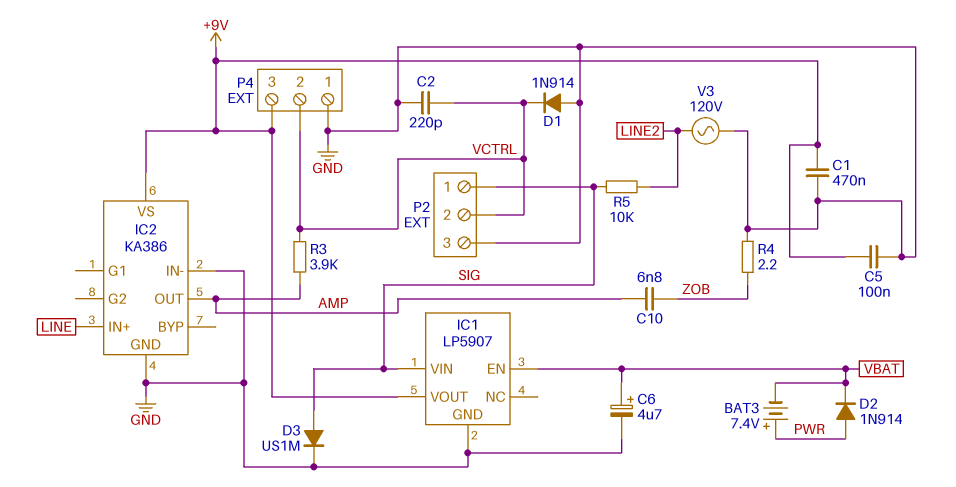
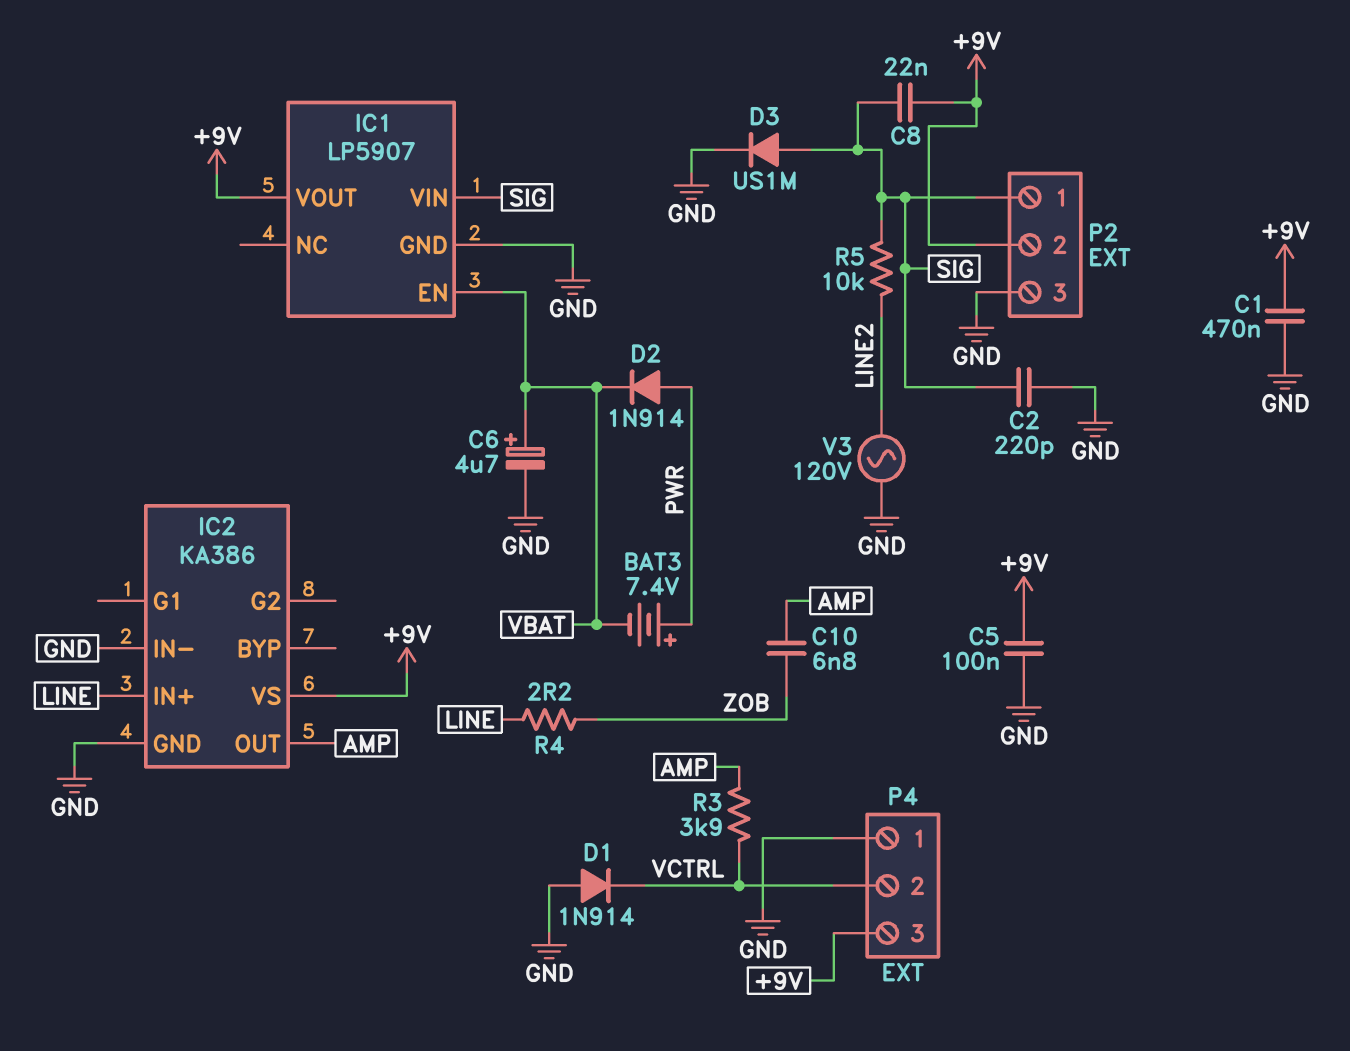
C2: 220pF (GND, VCTRL) -> 220pF (GND, SIG)
C8: none -> 22nF (+9V, SIG)
P2 pin 2: VCTRL -> +9V
R4: 2.2 (GND, ZOB) -> 2.2 (LINE, ZOB)

